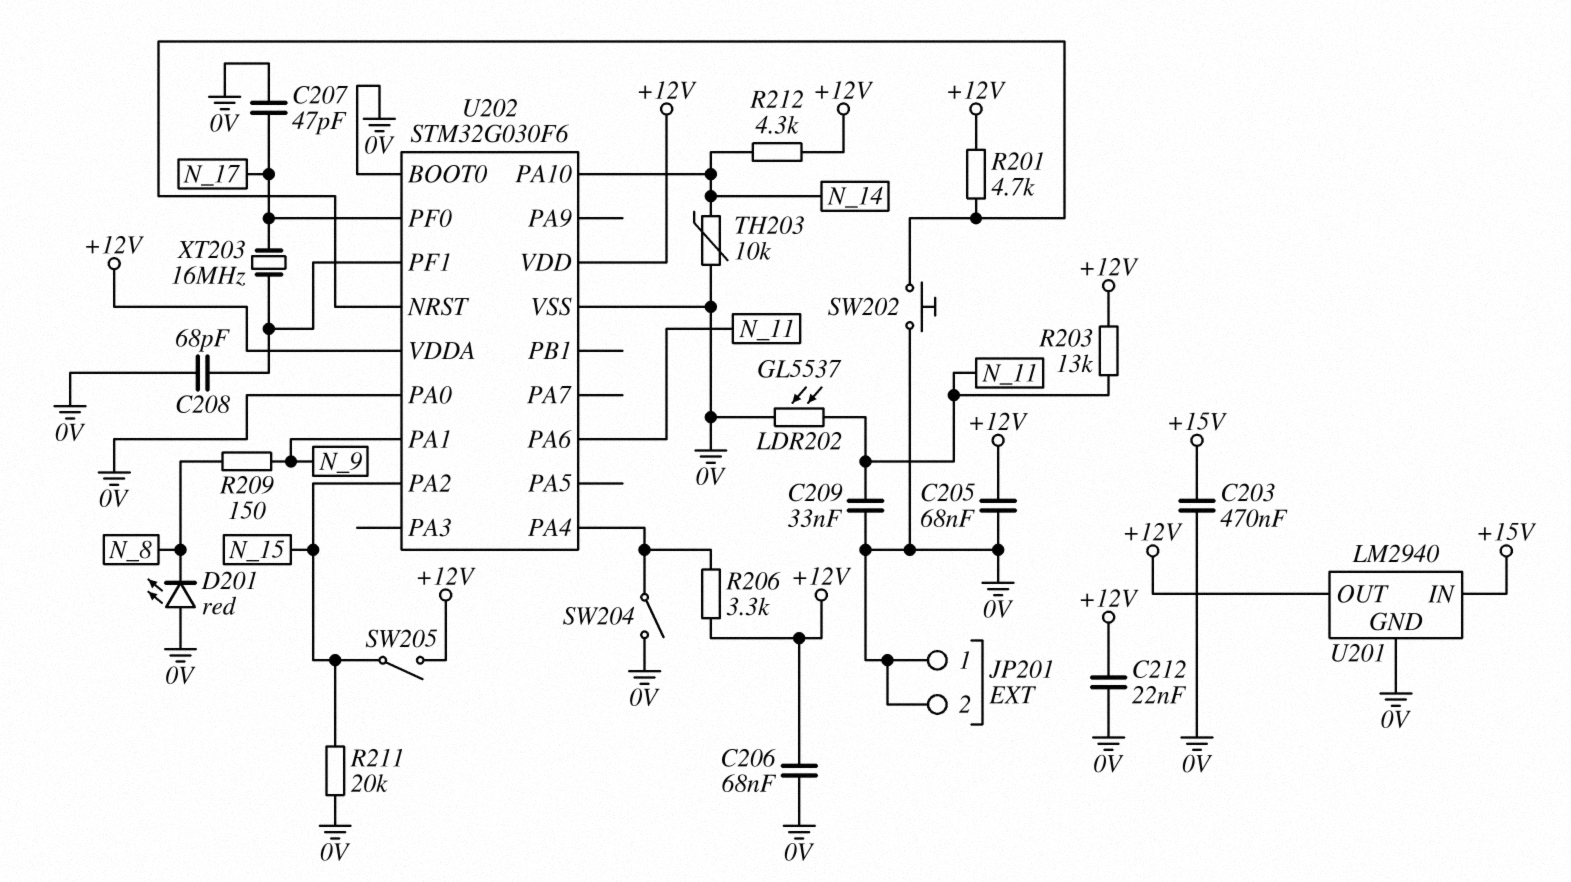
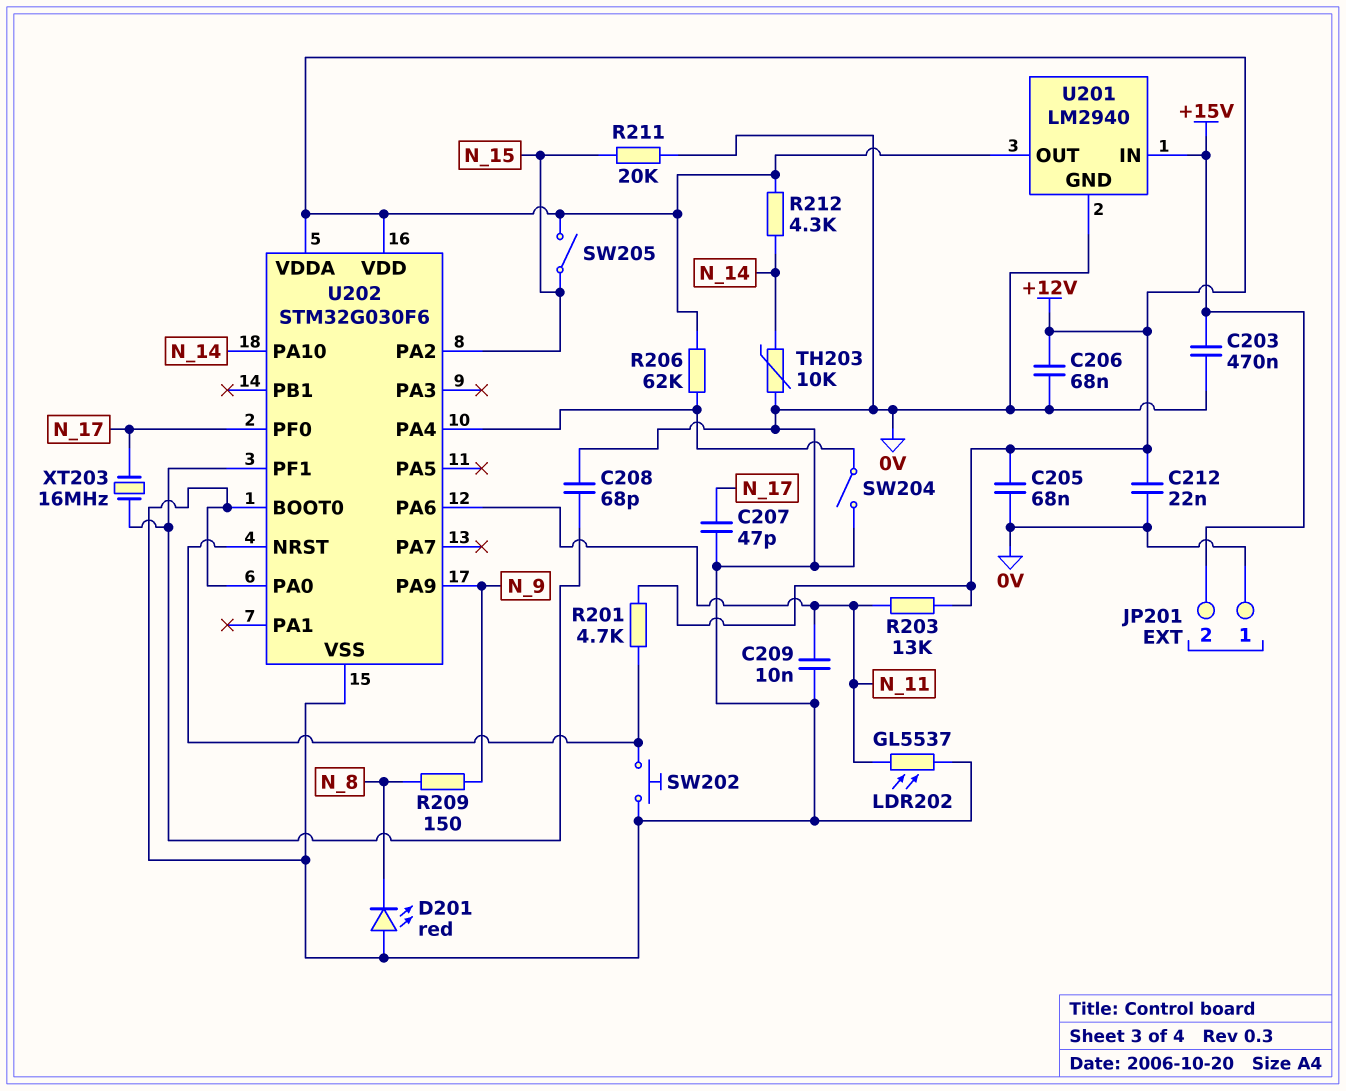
C209: 33nF (0V, N_11) -> 10nF (0V, N_11)
JP201 pin 2: 0V -> +15V
R206: 3.3k (+12V, U202/PA4) -> 62k (+12V, U202/PA4)
U202 pin PA1: N_9 -> none
U202 pin PA9: none -> N_9

